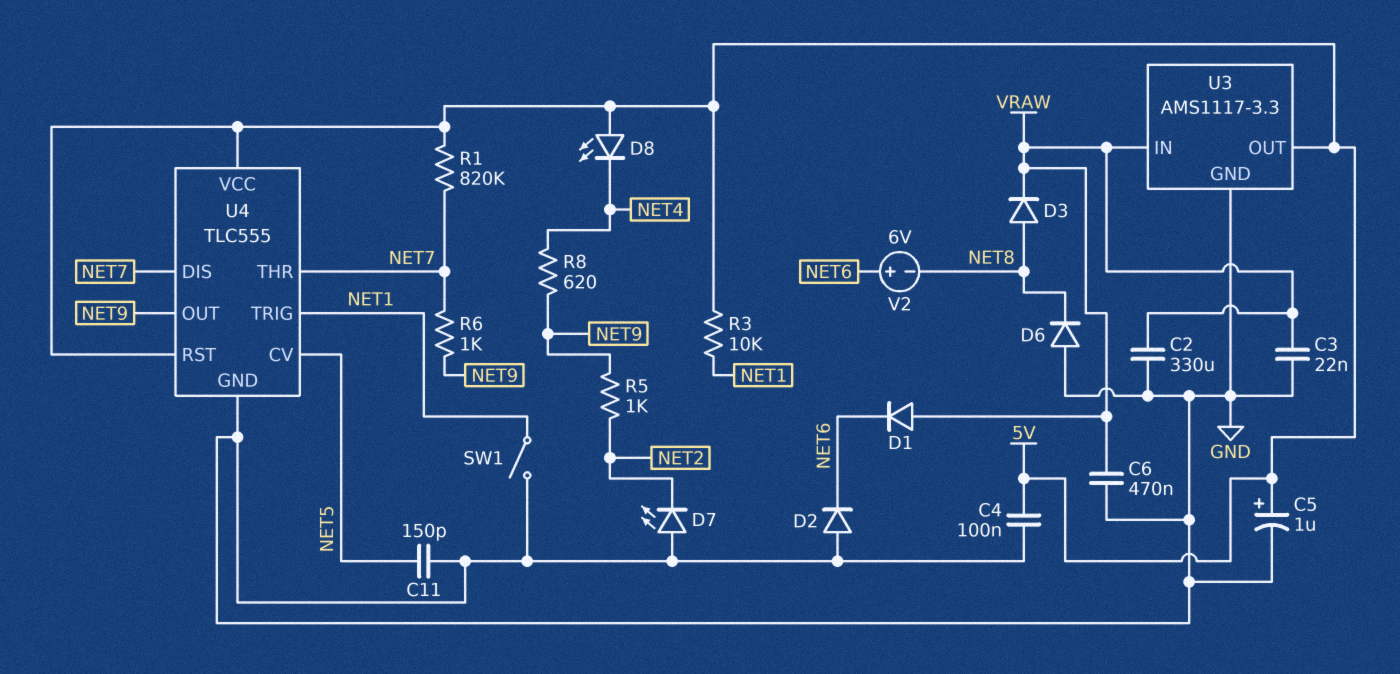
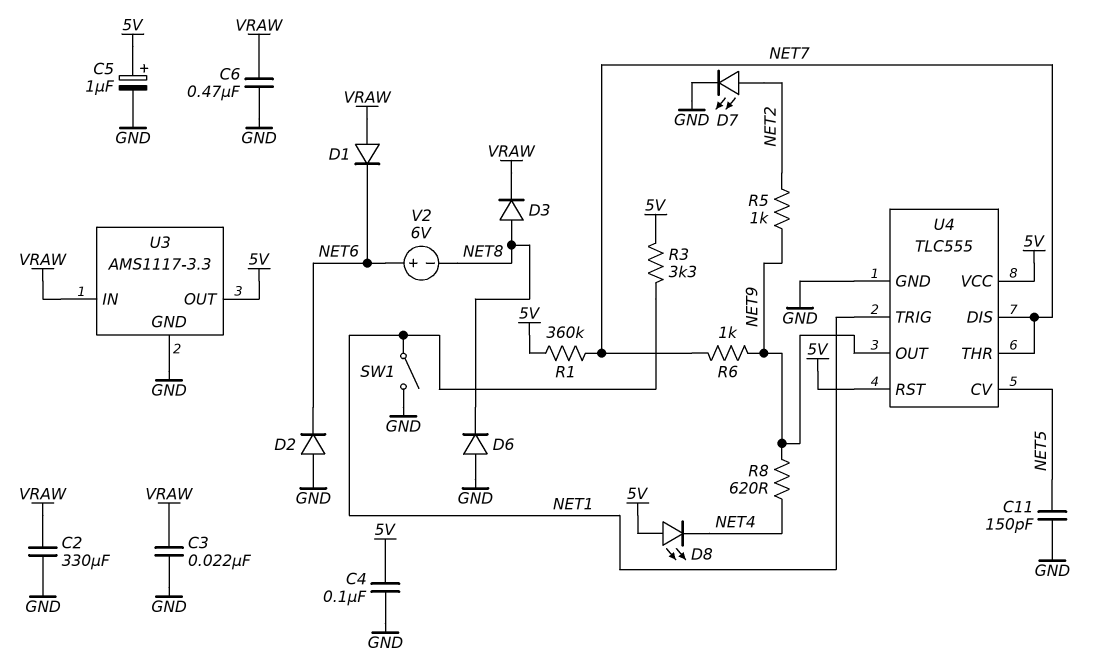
D7: LED (A GND, K NET2) -> LED (A NET2, K GND)
R1: 820k (5V, NET7) -> 360k (5V, NET7)
R3: 10k (5V, NET1) -> 3.3k (5V, NET1)

